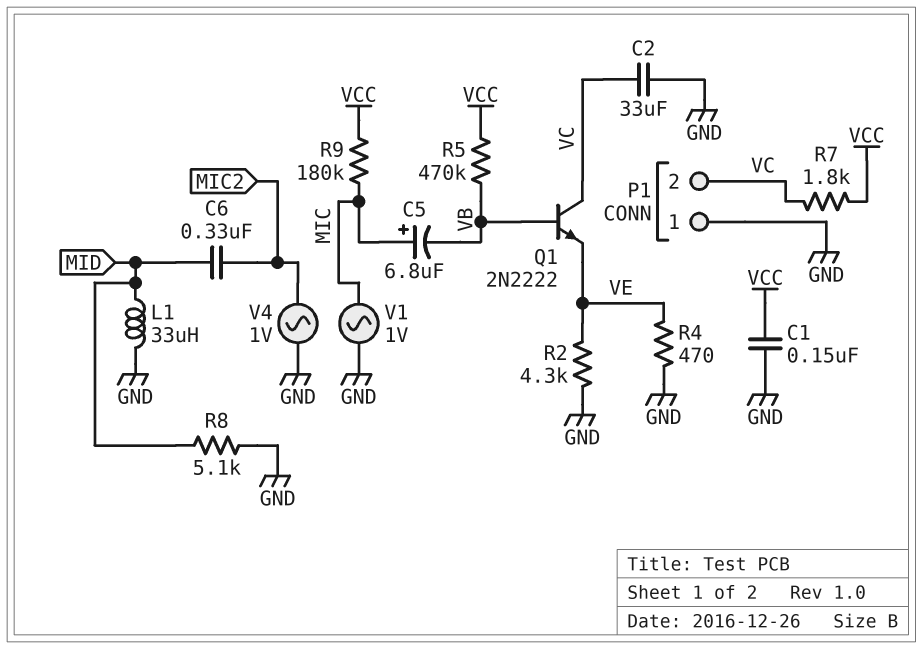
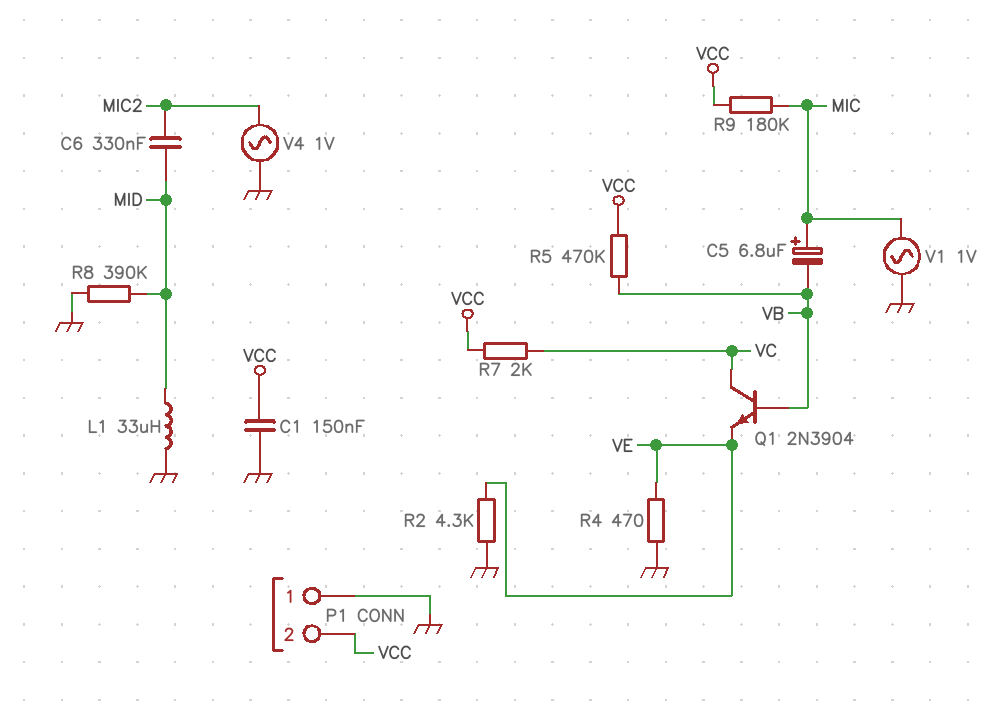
C2: 33uF (GND, VC) -> none
P1 pin 2: VC -> VCC
Q1: NPN 2N2222 (B VB, C VC, E VE) -> NPN 2N3904 (B VB, C VC, E VE)
R7: 1.8k (VC, VCC) -> 2k (VC, VCC)
R8: 5.1k (GND, MID) -> 390k (GND, MID)

